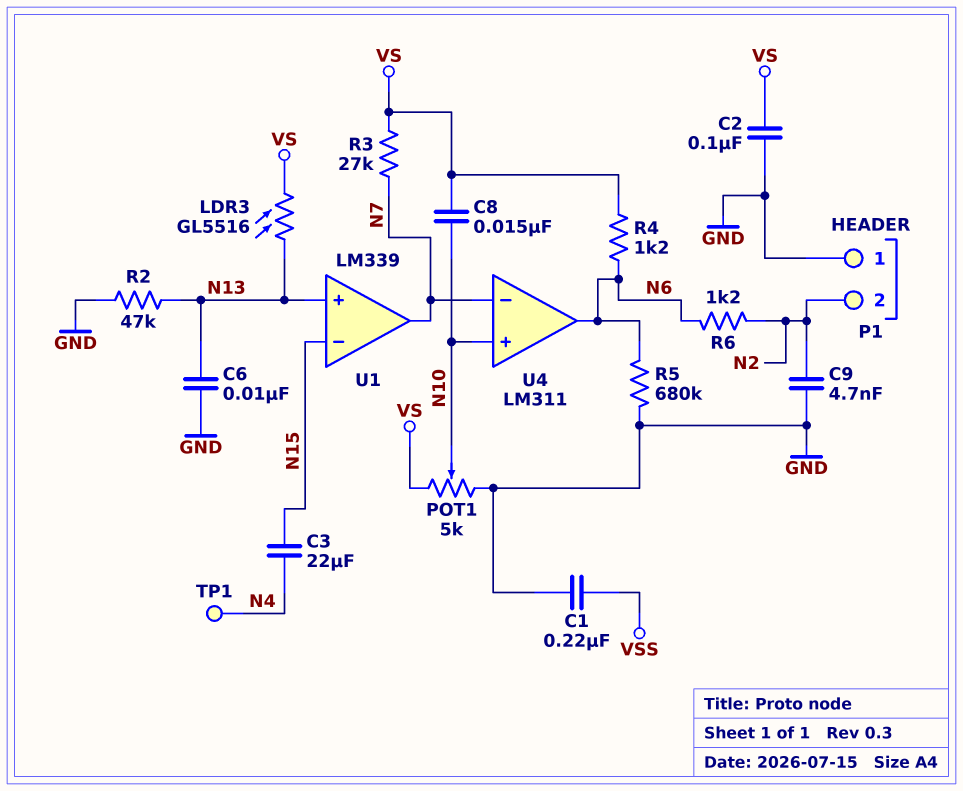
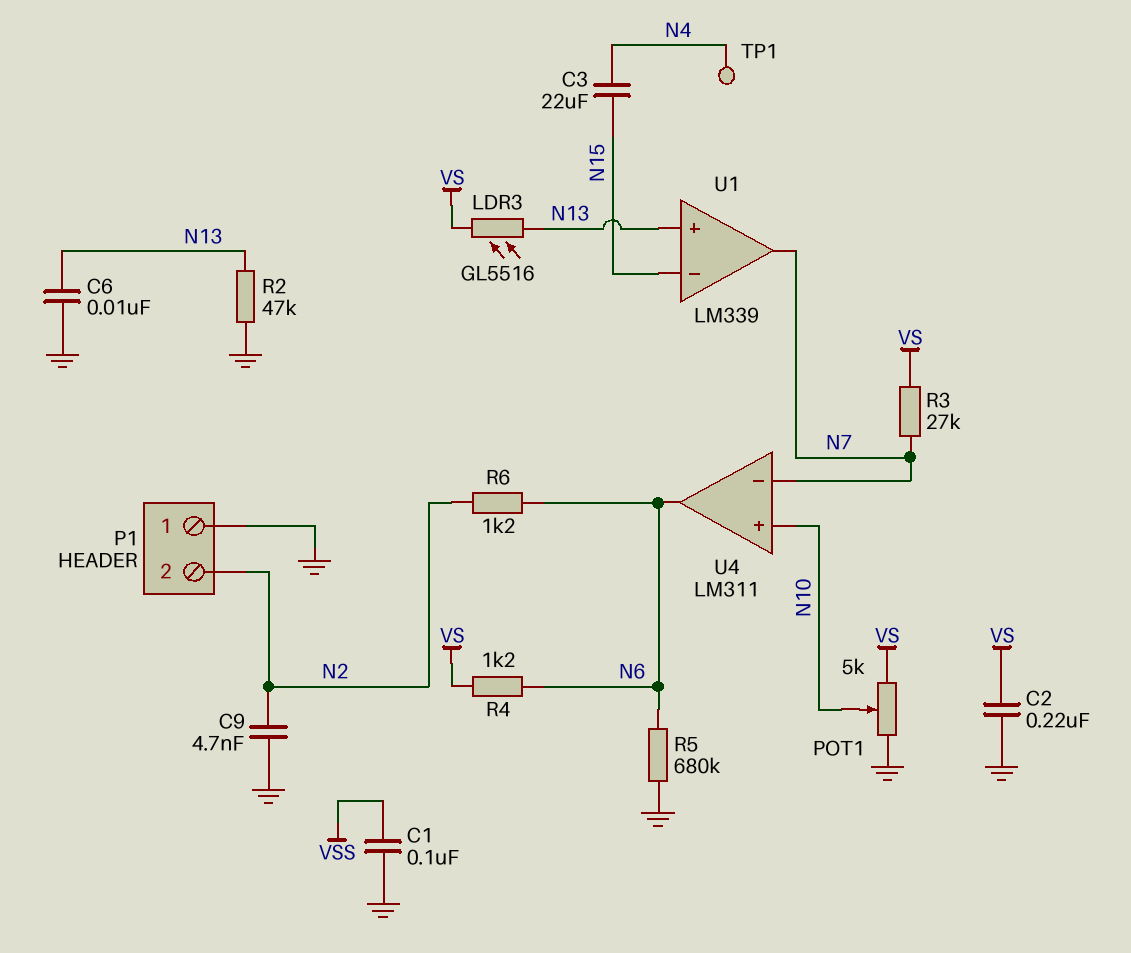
C1: 220nF (GND, VSS) -> 100nF (GND, VSS)
C2: 100nF (GND, VS) -> 220nF (GND, VS)
C8: 15nF (N10, VS) -> none

